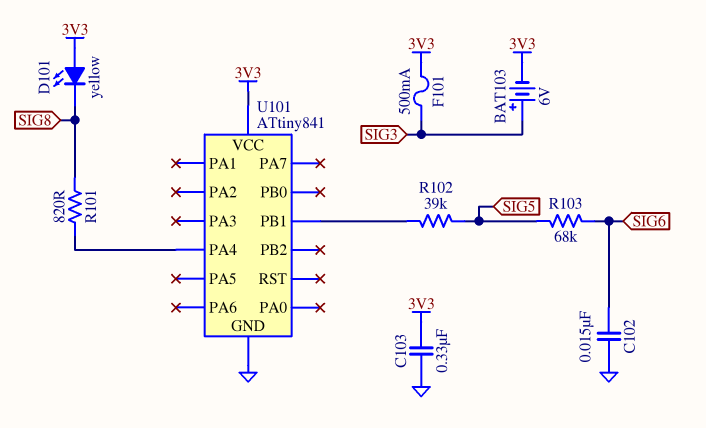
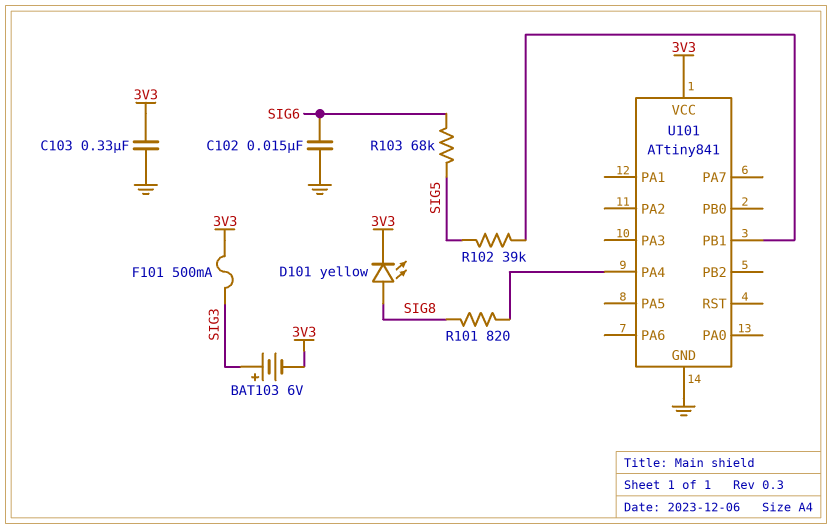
D101: LED yellow (A 3V3, K SIG8) -> LED yellow (A SIG8, K 3V3)

